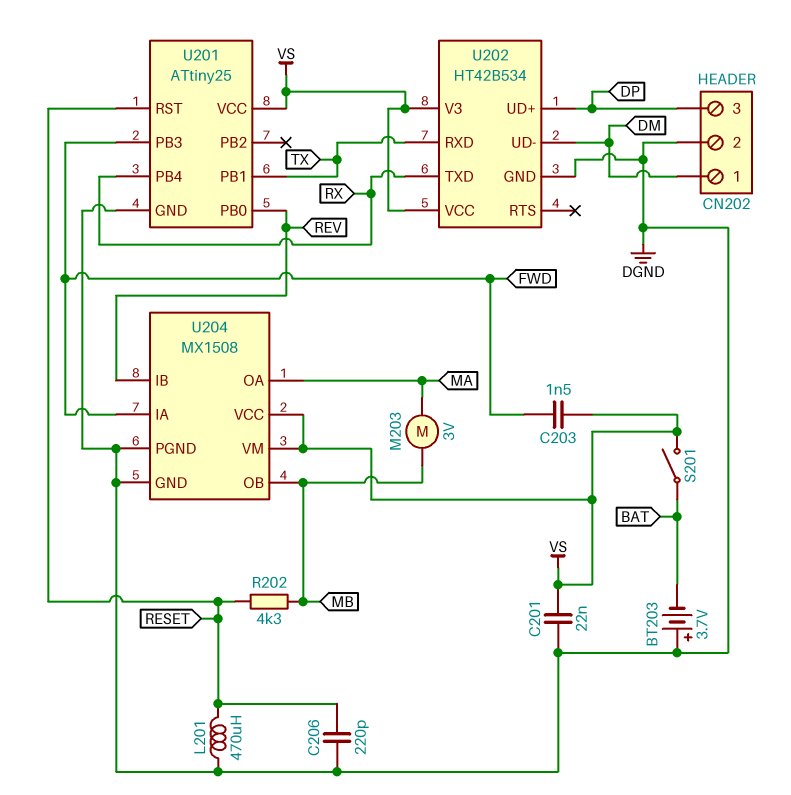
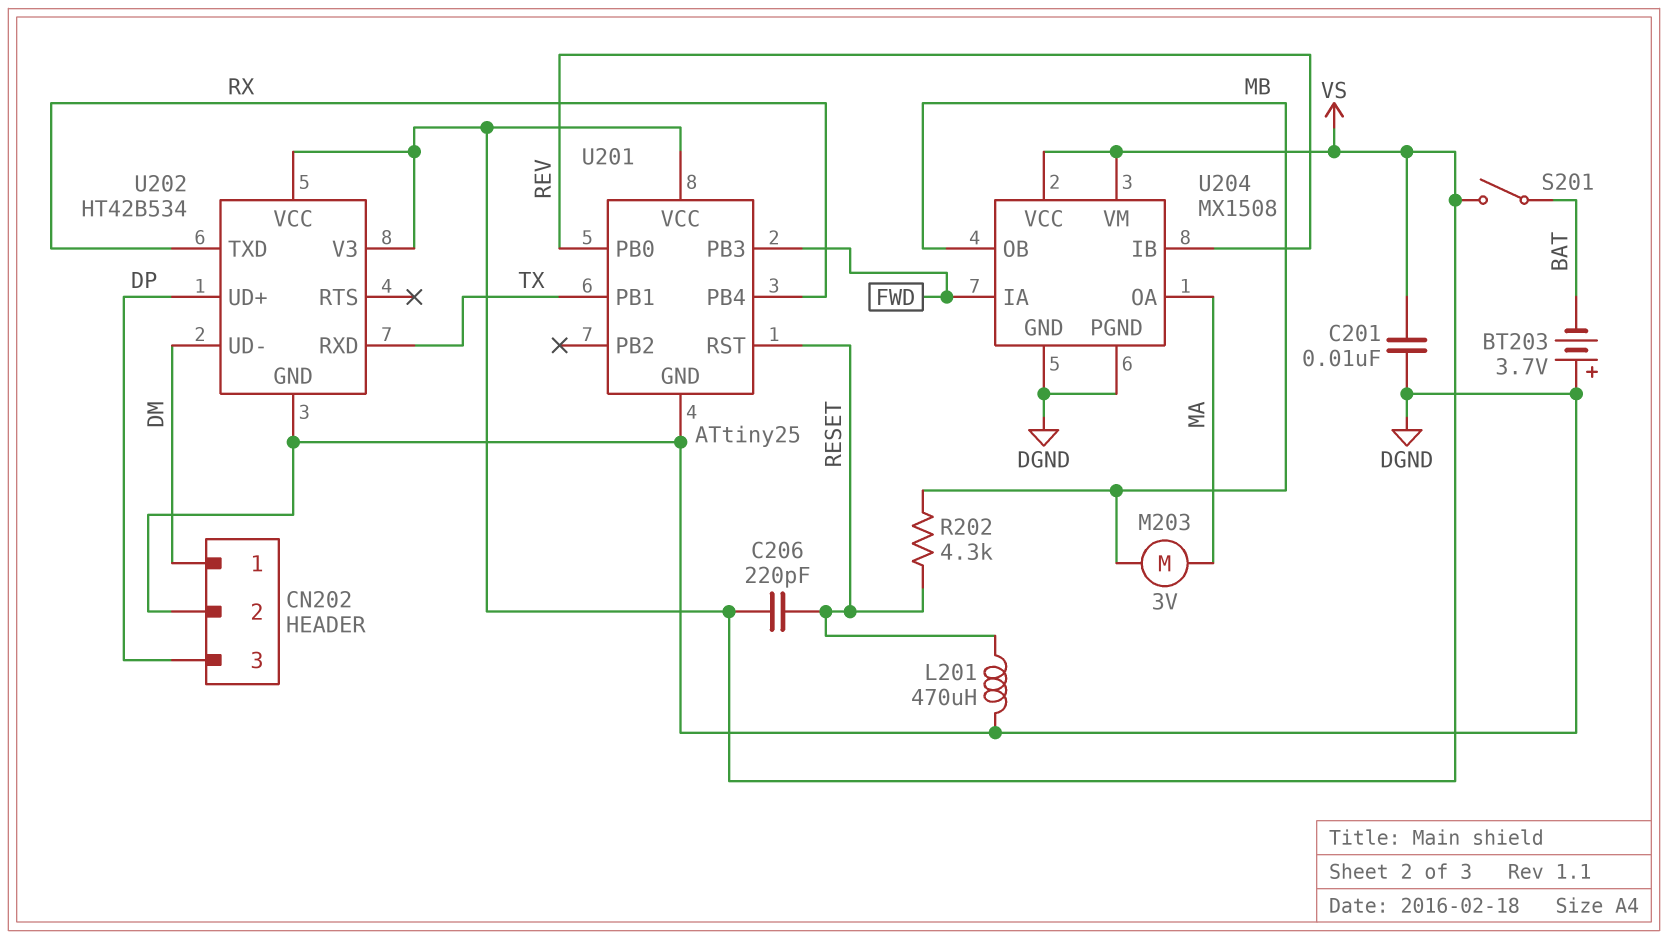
C201: 22nF (DGND, VS) -> 10nF (DGND, VS)
C203: 1.5nF (FWD, VS) -> none
C206: 220pF (DGND, RESET) -> 220pF (RESET, VS)

